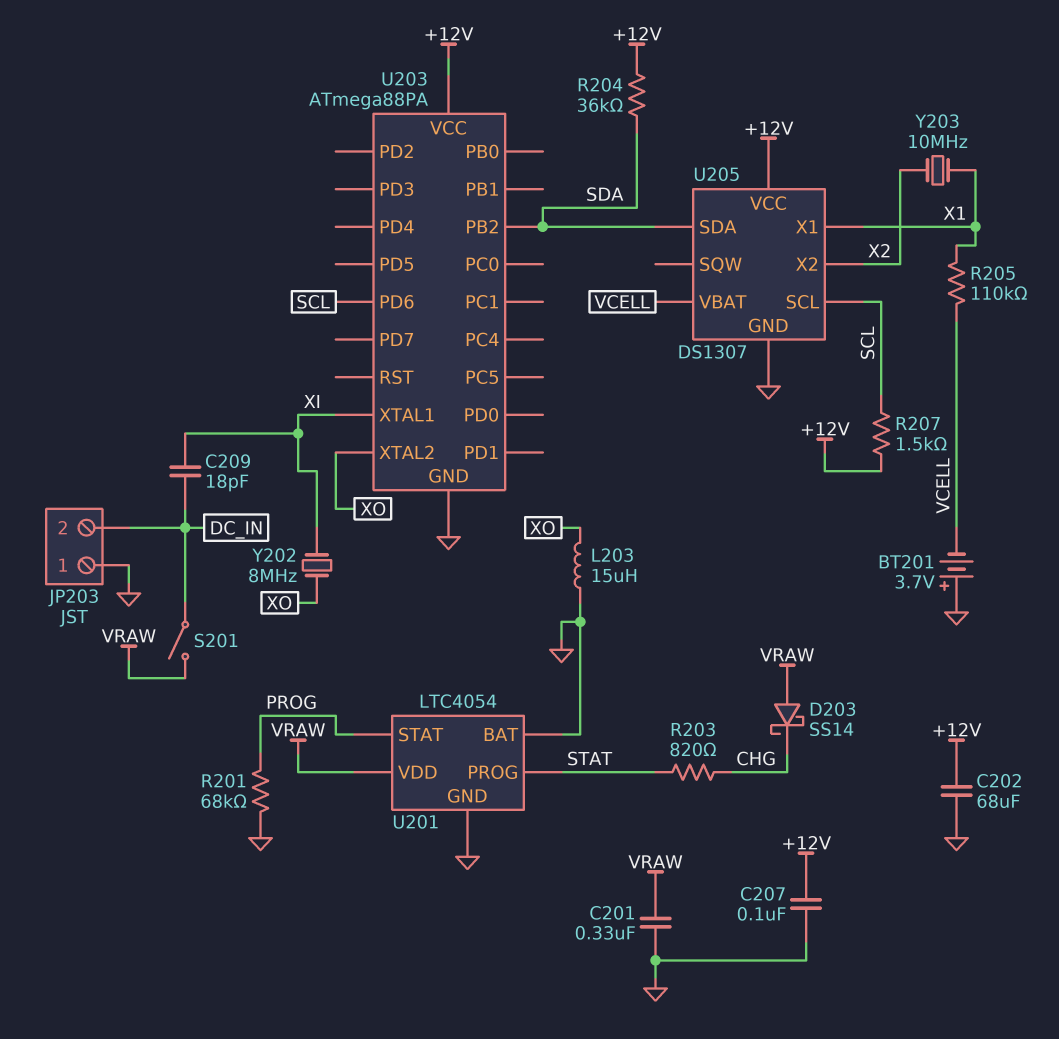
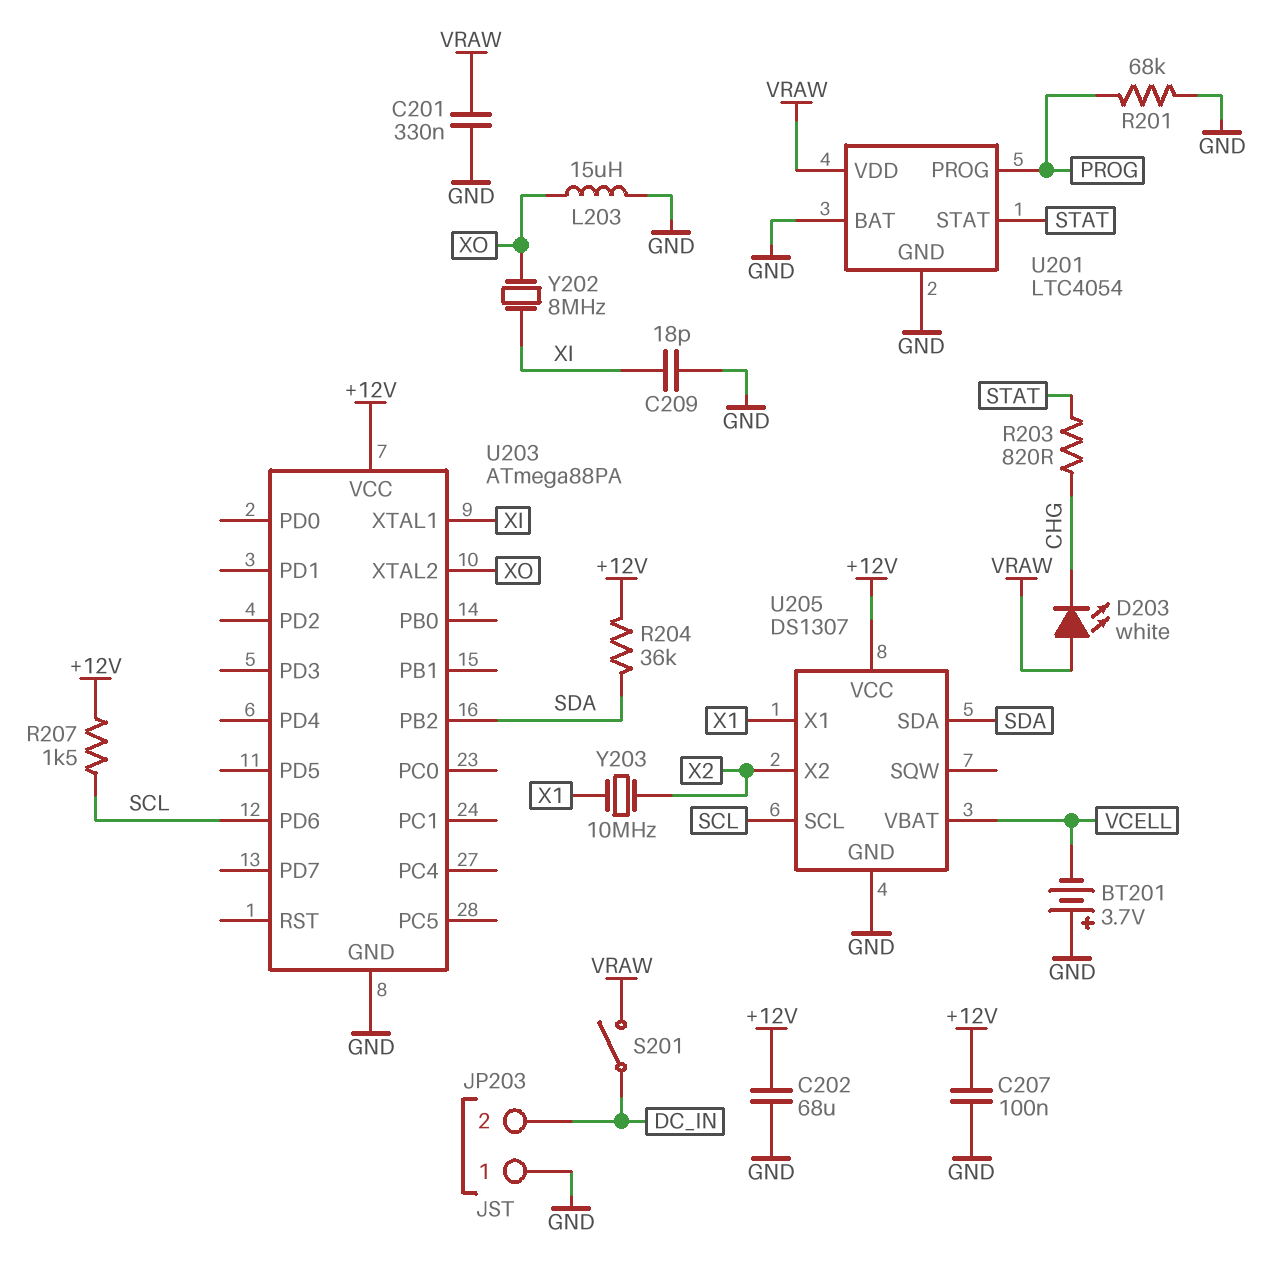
C209: 18pF (DC_IN, XI) -> 18pF (GND, XI)
D203: schottky SS14 (A VRAW, K CHG) -> LED white (A VRAW, K CHG)
R205: 110k (VCELL, X1) -> none
U201 pin PROG: STAT -> PROG
U201 pin STAT: PROG -> STAT

